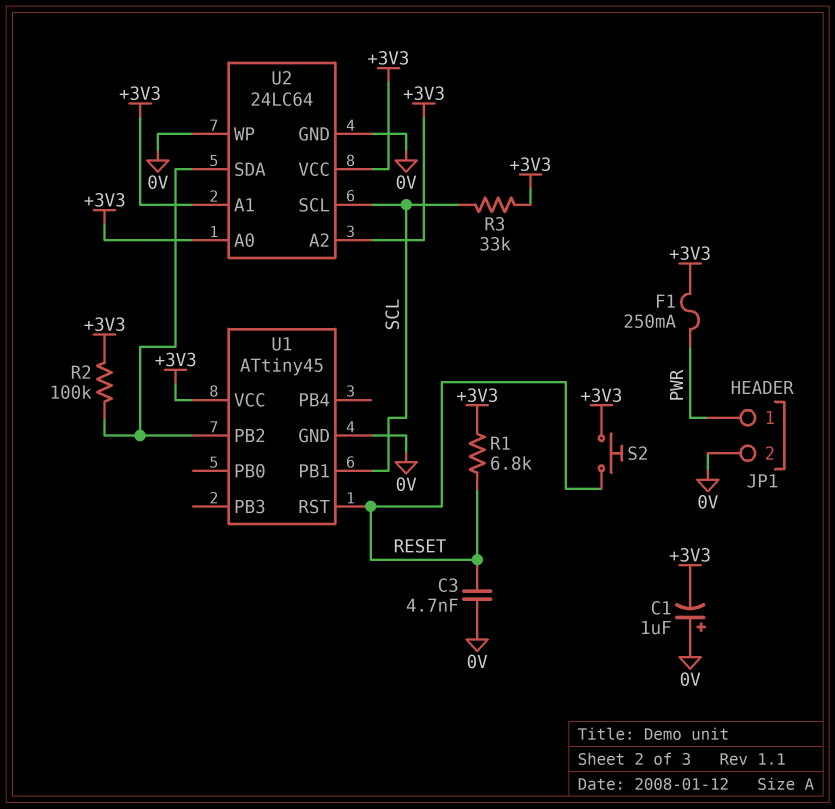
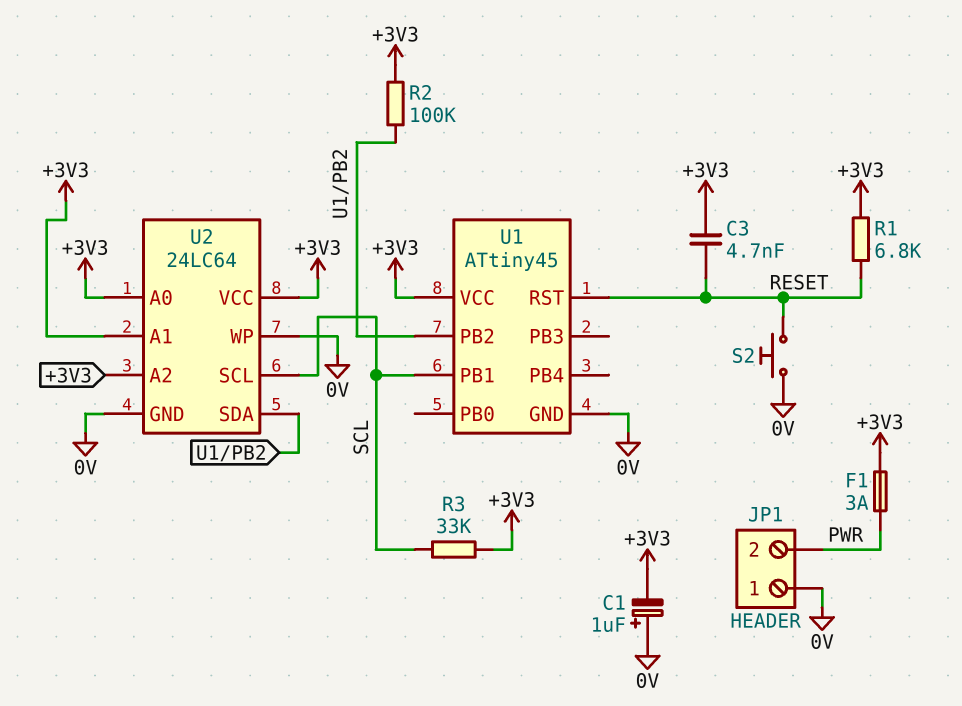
C3: 4.7nF (0V, RESET) -> 4.7nF (+3V3, RESET)
F1: 250mA (+3V3, PWR) -> 3A (+3V3, PWR)
JP1 pin 1: PWR -> 0V
JP1 pin 2: 0V -> PWR
S2: button (+3V3, RESET) -> button (0V, RESET)

